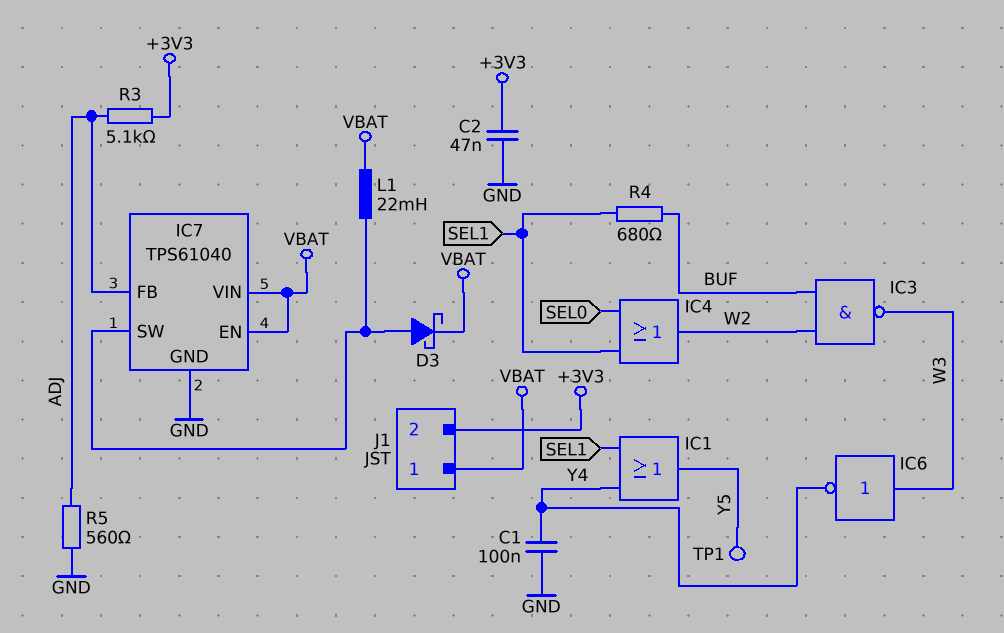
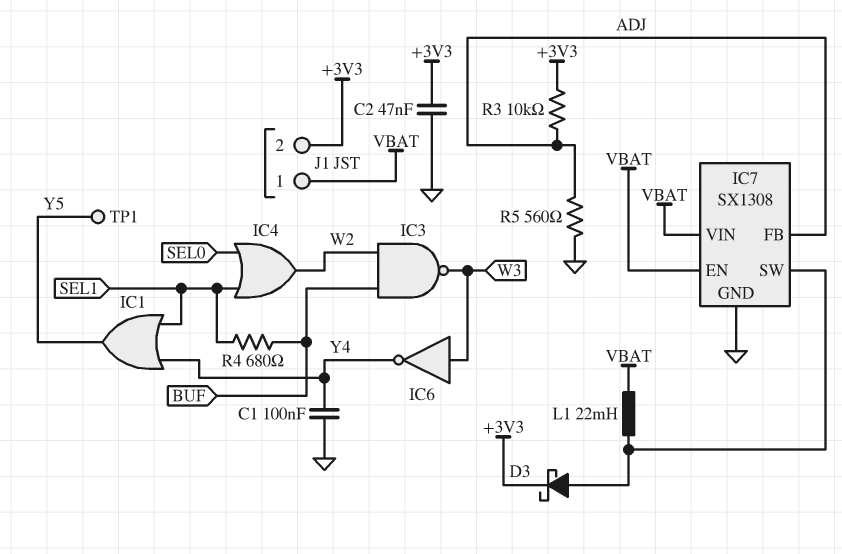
D3: schottky (A IC7/SW, K VBAT) -> schottky (A IC7/SW, K +3V3)
IC7: TPS61040 -> SX1308
R3: 5.1k (+3V3, ADJ) -> 10k (+3V3, ADJ)

